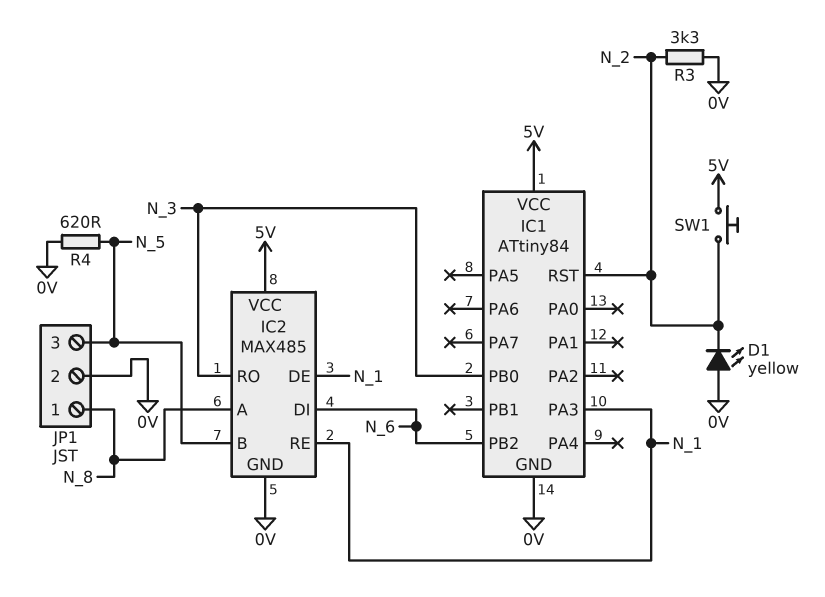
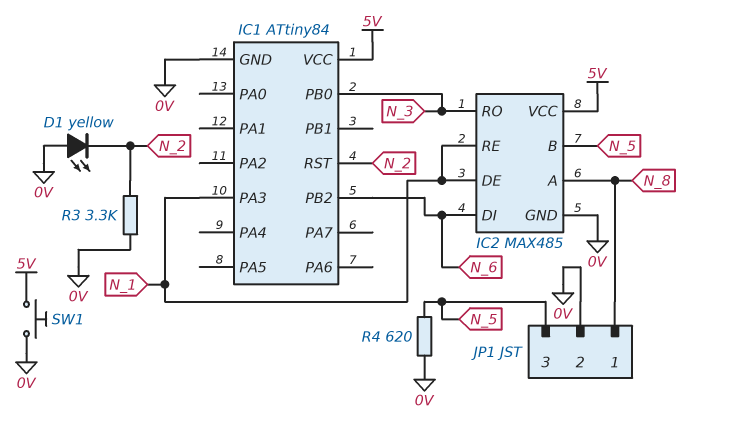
SW1: button (5V, N_2) -> button (0V, 5V)

